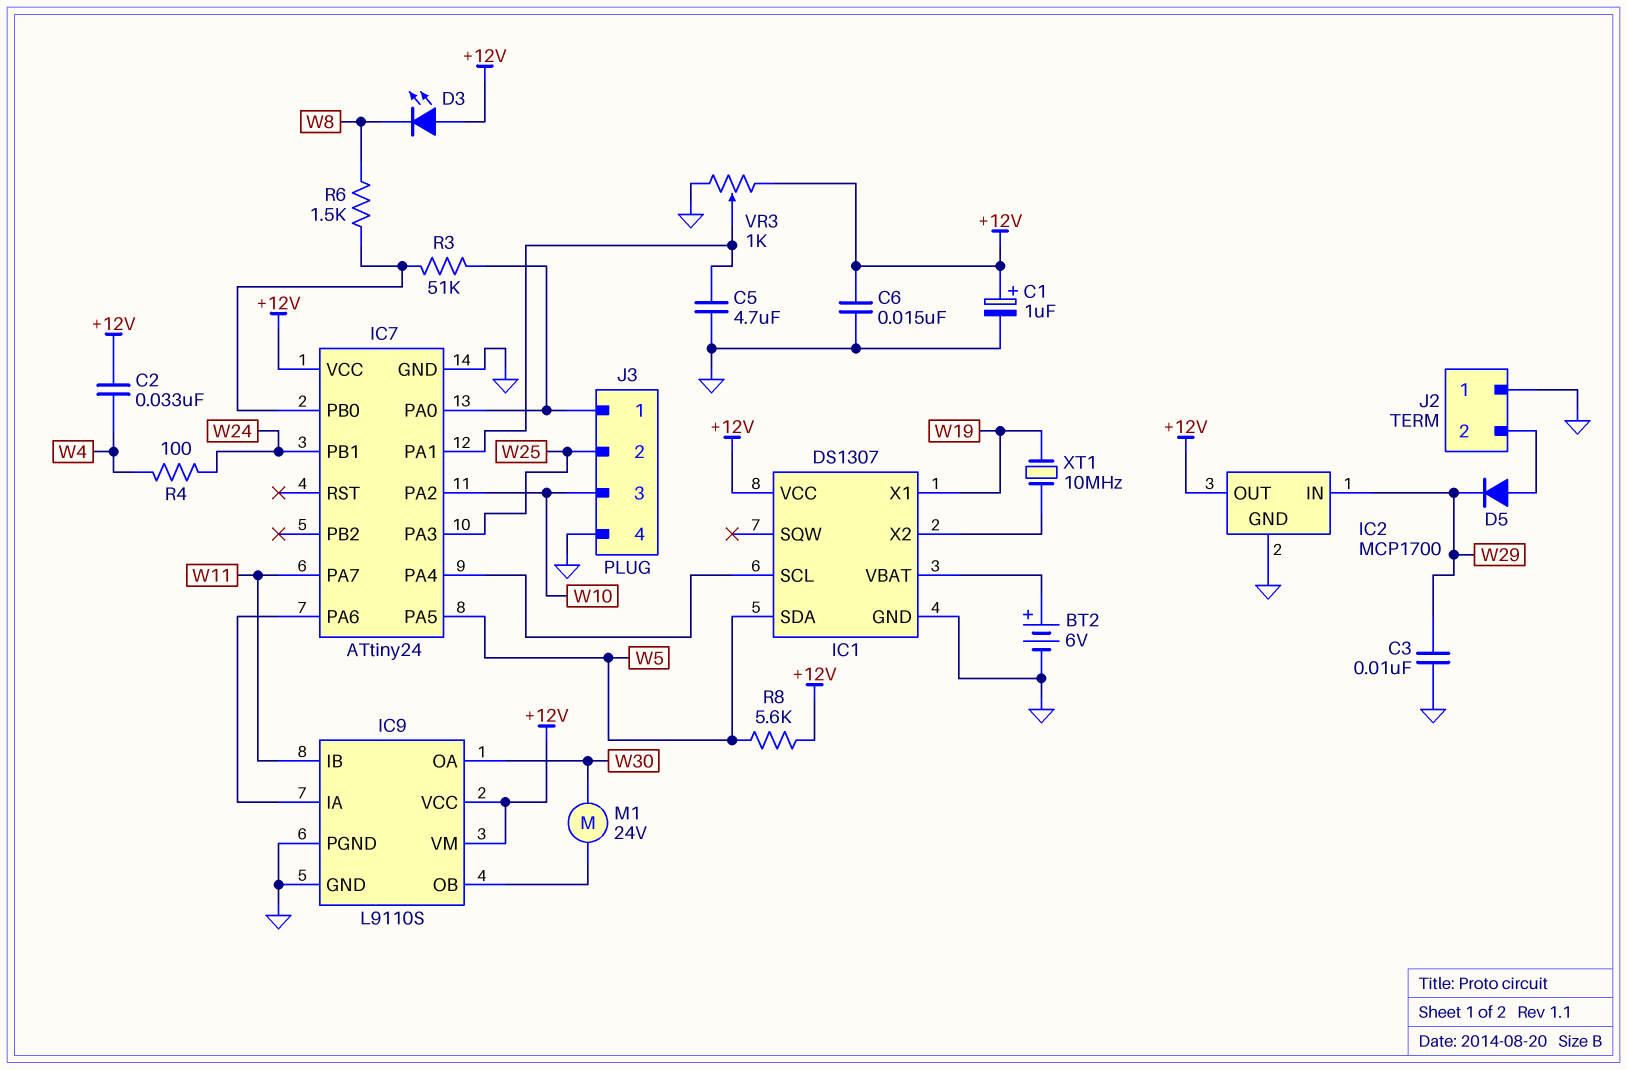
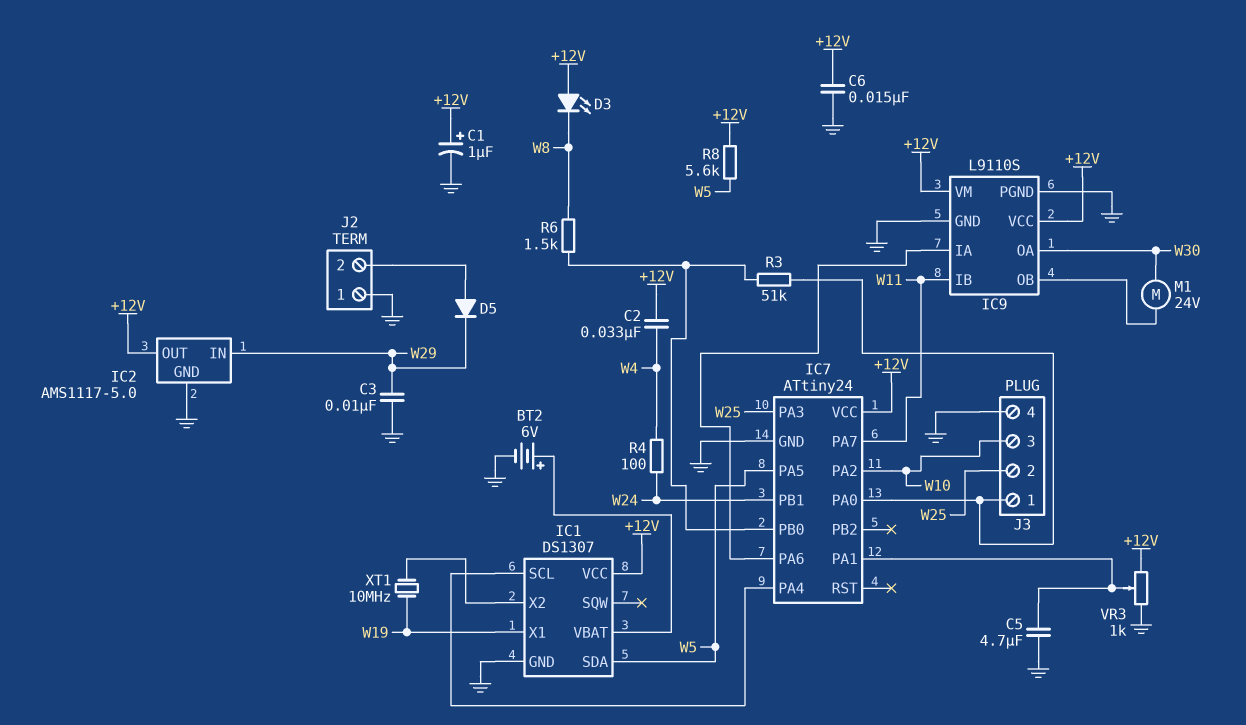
IC2: MCP1700 -> AMS1117-5.0

